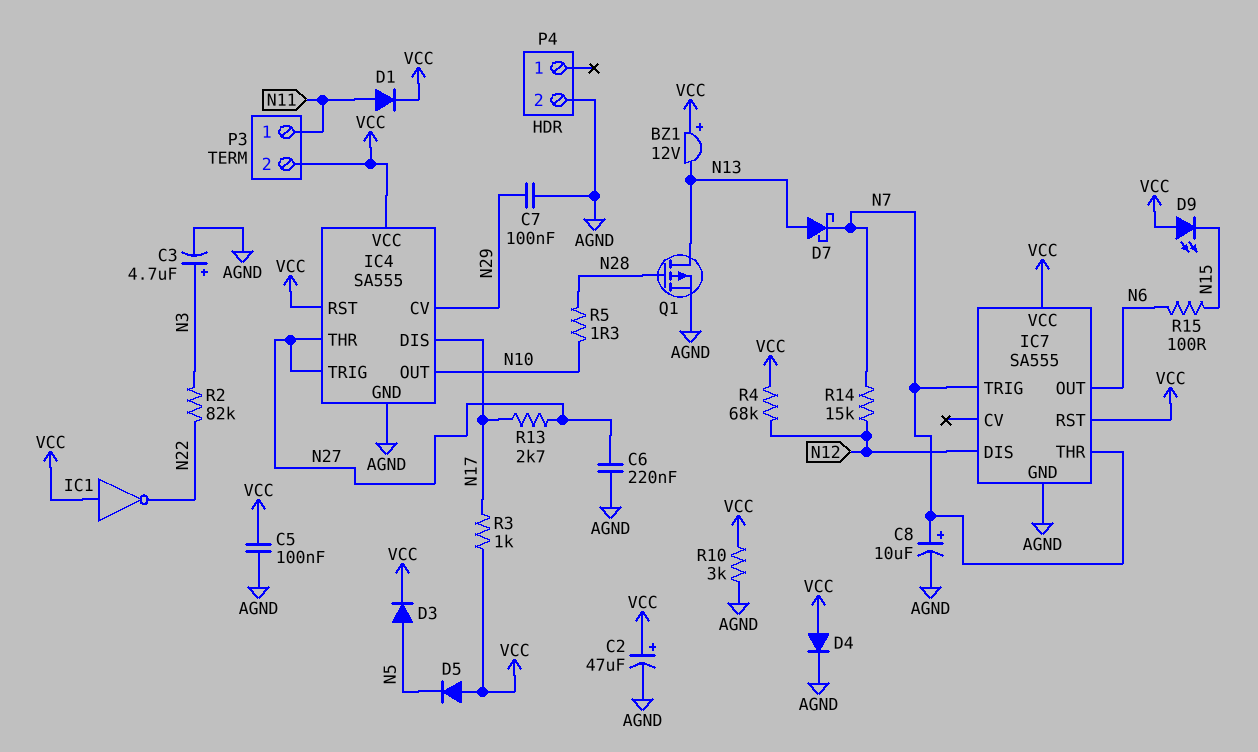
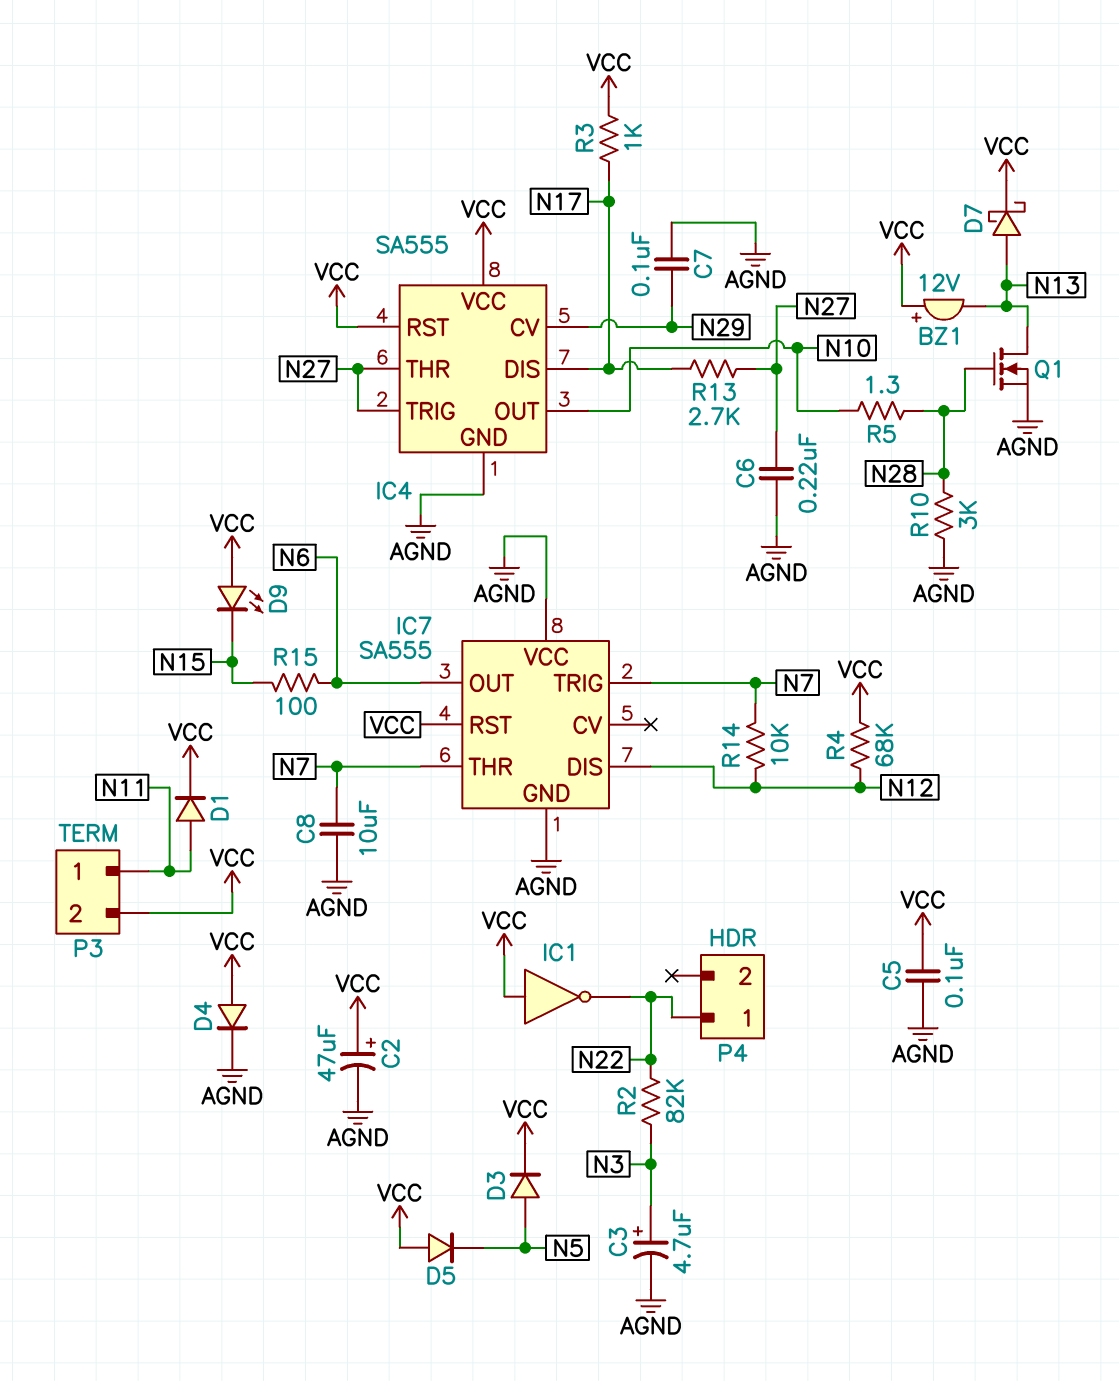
C8: 10uF (plus N7, minus AGND) -> 10uF (AGND, N7)
D7: schottky (A N13, K N7) -> schottky (A N13, K VCC)
IC7 pin VCC: VCC -> AGND
P4 pin 1: none -> N22
P4 pin 2: AGND -> none
Q1: PMOS (G N28, D N13, S AGND) -> NMOS (G N28, D N13, S AGND)
R10: 3k (AGND, VCC) -> 3k (AGND, N28)
R14: 15k (N7, N12) -> 10k (N7, N12)

